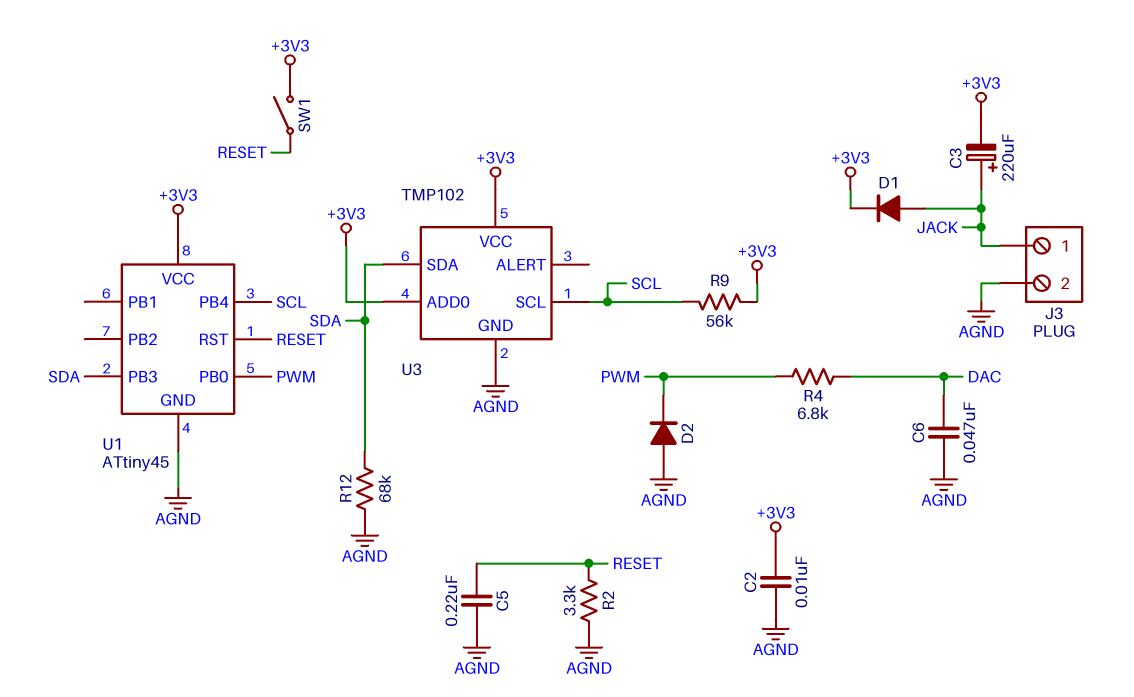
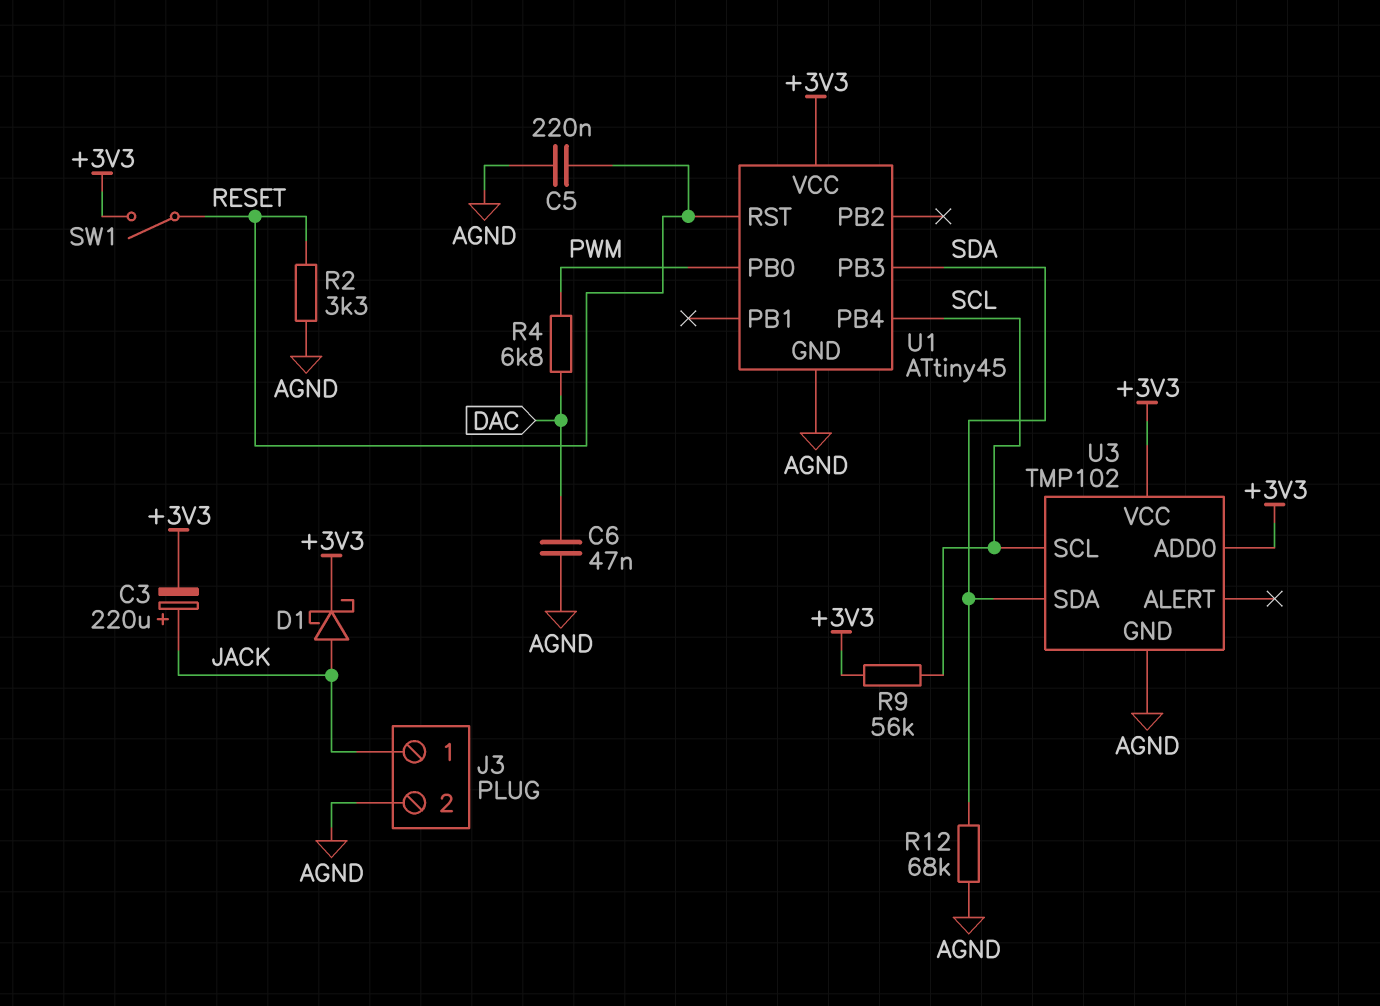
C2: 10nF (+3V3, AGND) -> none
D1: diode (A JACK, K +3V3) -> schottky (A JACK, K +3V3)
D2: diode (A AGND, K PWM) -> none

